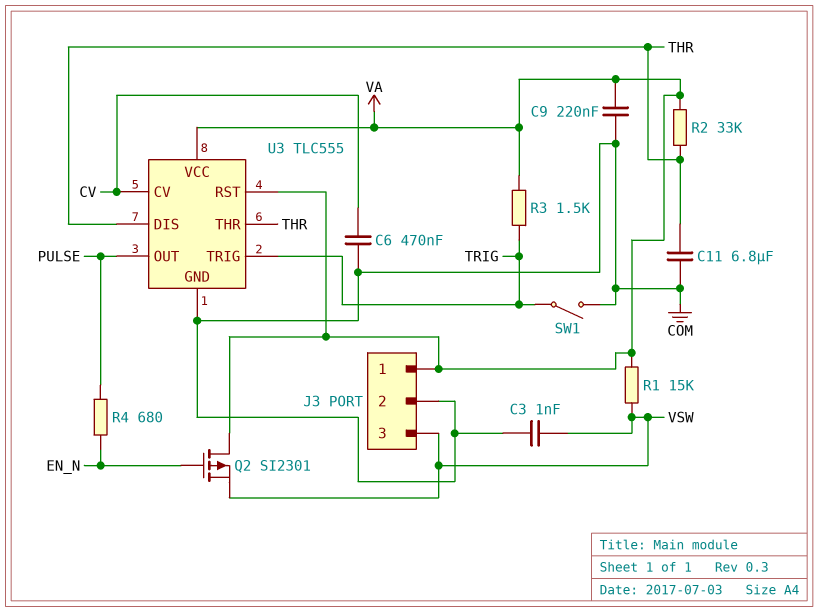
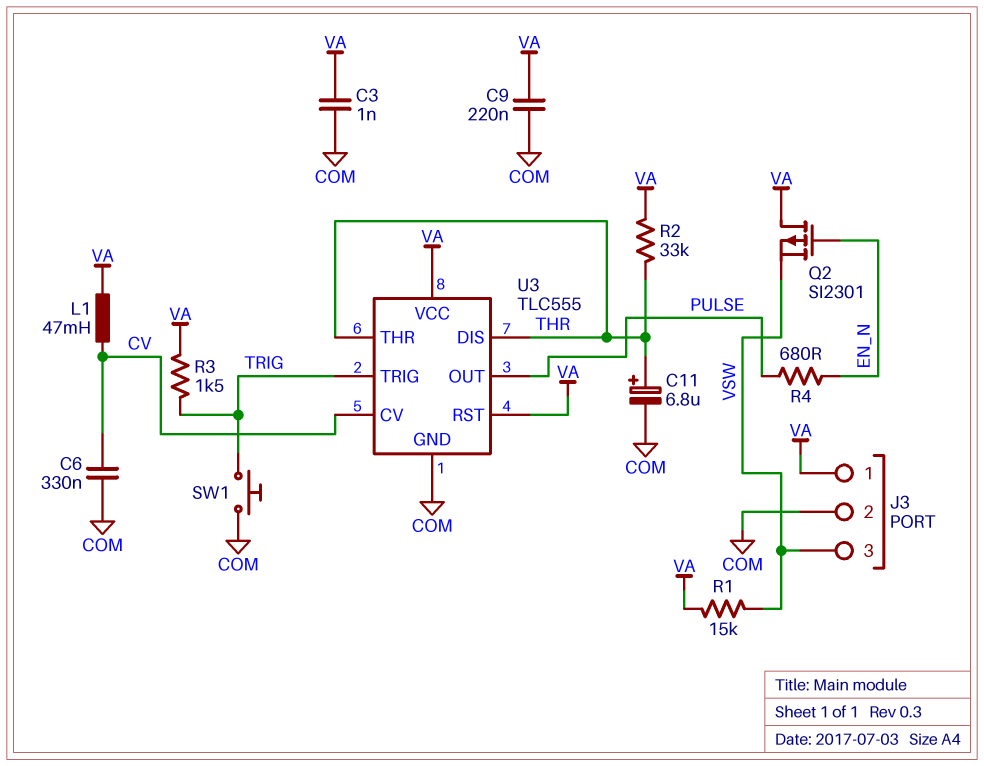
C3: 1nF (COM, VSW) -> 1nF (COM, VA)
C6: 470nF (COM, CV) -> 330nF (COM, CV)
C11: 6.8uF (COM, THR) -> 6.8uF (plus THR, minus COM)
L1: none -> 47mH (CV, VA)
SW1: switch (COM, TRIG) -> button (COM, TRIG)

